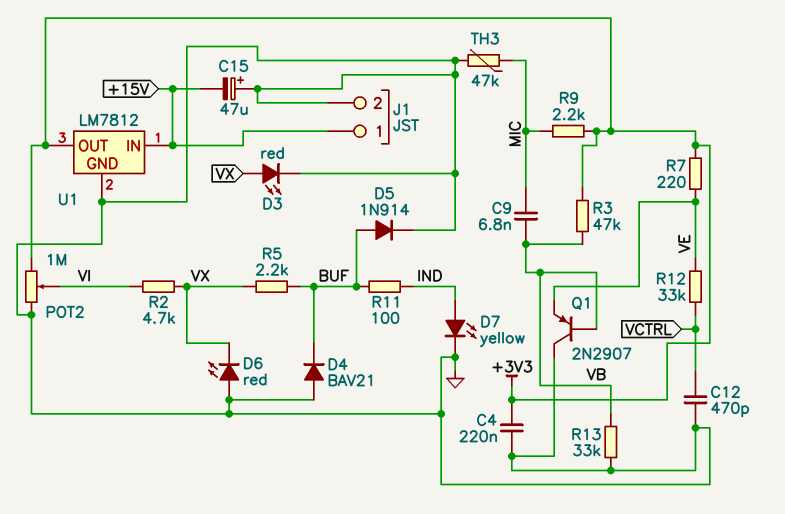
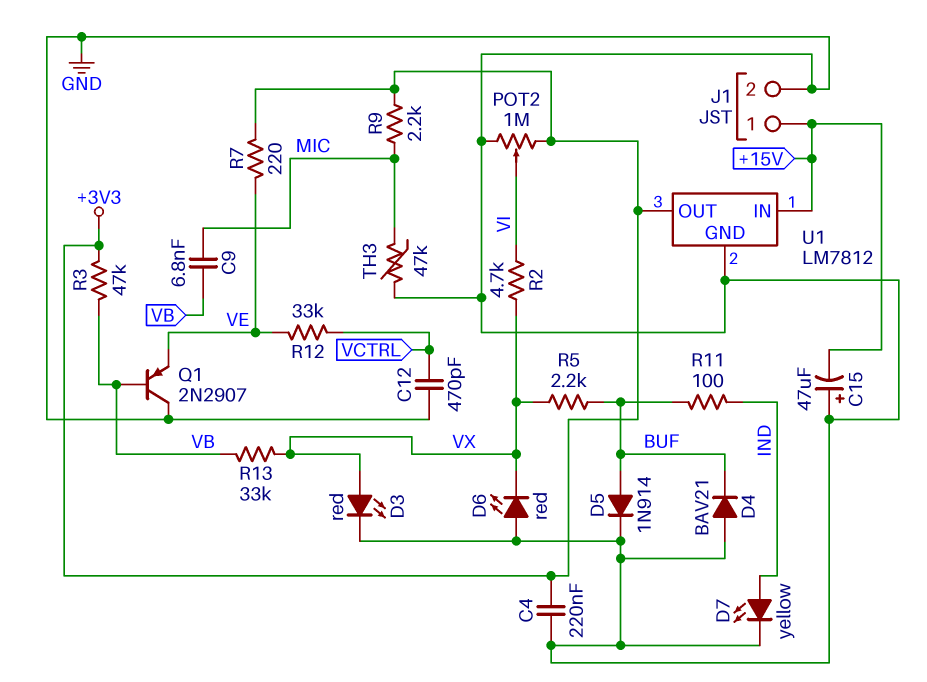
R13: 33k (GND, VB) -> 33k (VB, VX)

